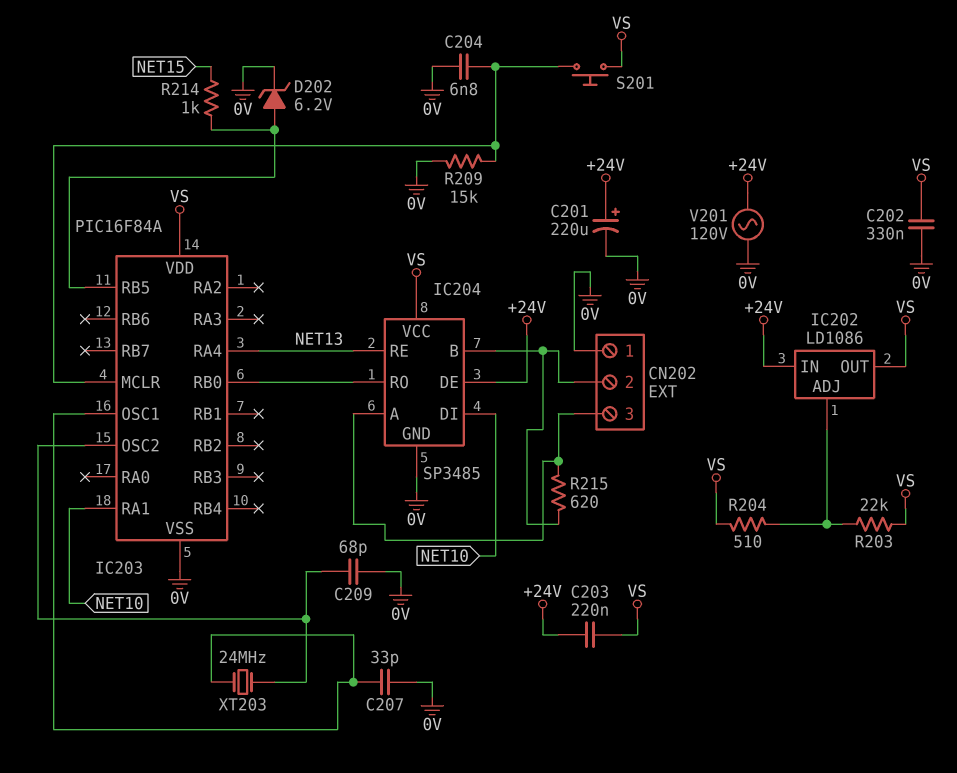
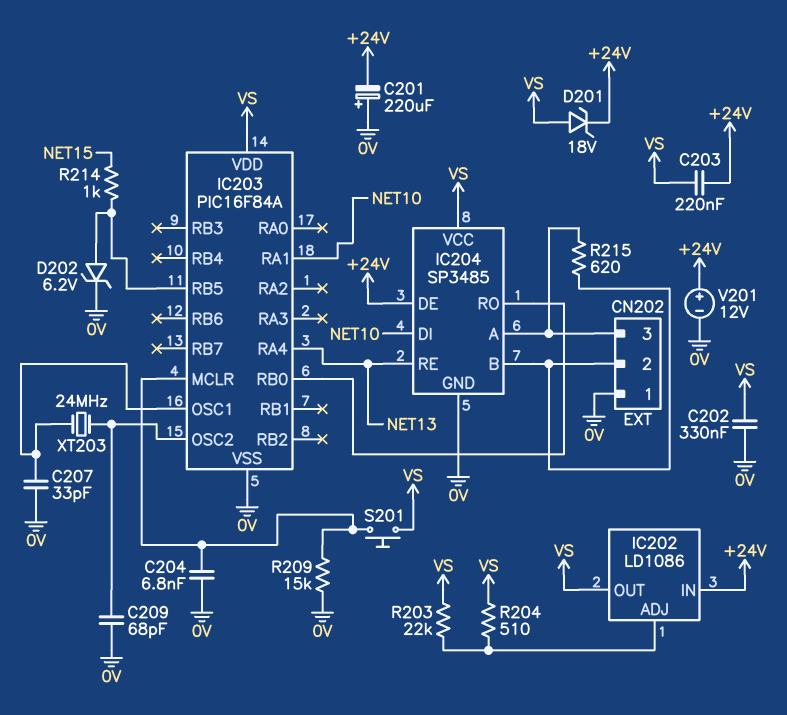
C201: 220uF (plus +24V, minus 0V) -> 220uF (plus 0V, minus +24V)
D201: none -> zener 18V (A VS, K +24V)
V201: AC 120V (+24V, 0V) -> 12V (plus +24V, minus 0V)

